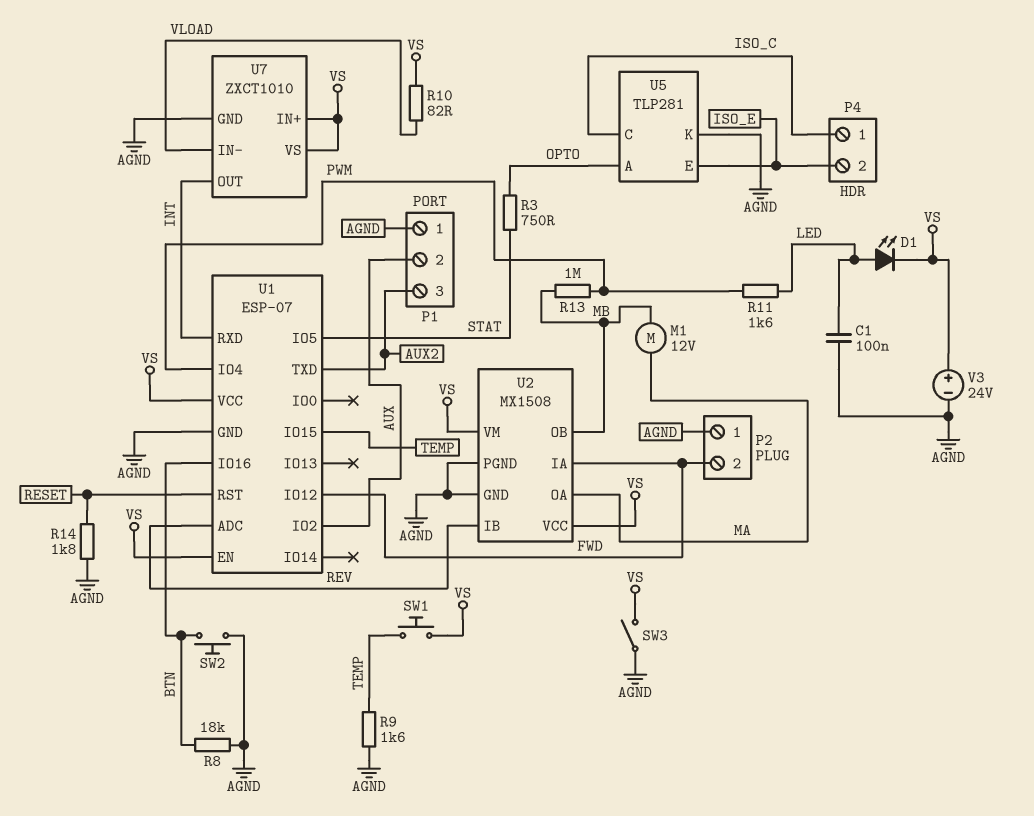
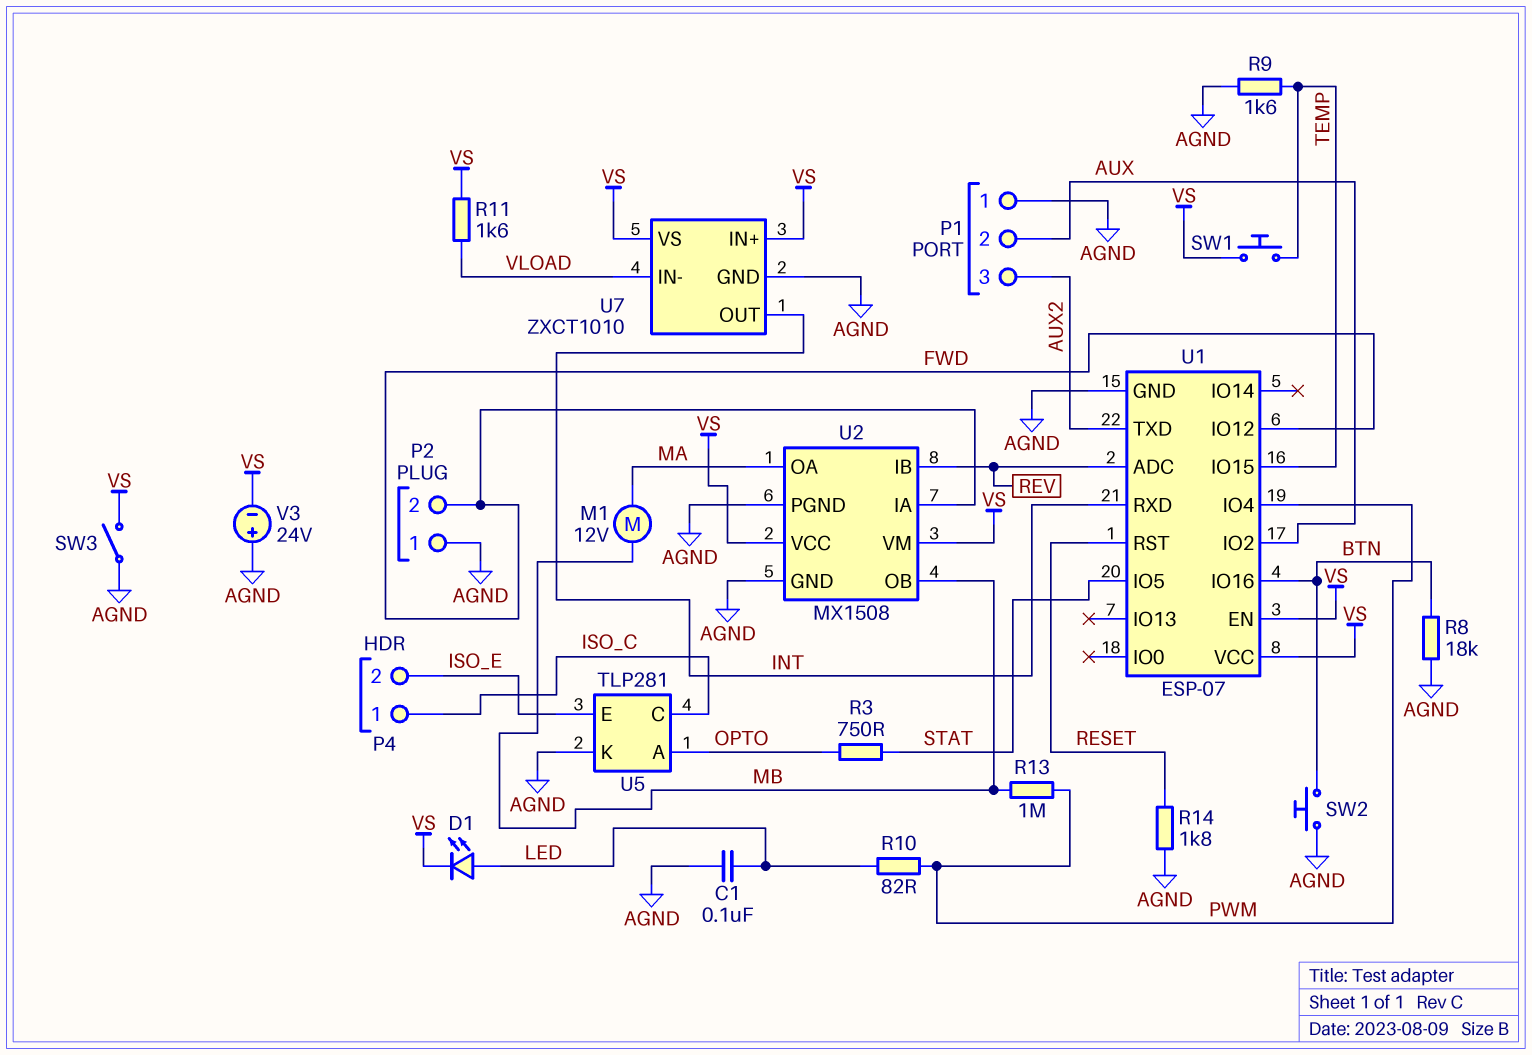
R10: 82 (VLOAD, VS) -> 82 (LED, PWM)
R11: 1.6k (LED, PWM) -> 1.6k (VLOAD, VS)
V3: 24V (plus VS, minus AGND) -> 24V (plus AGND, minus VS)

